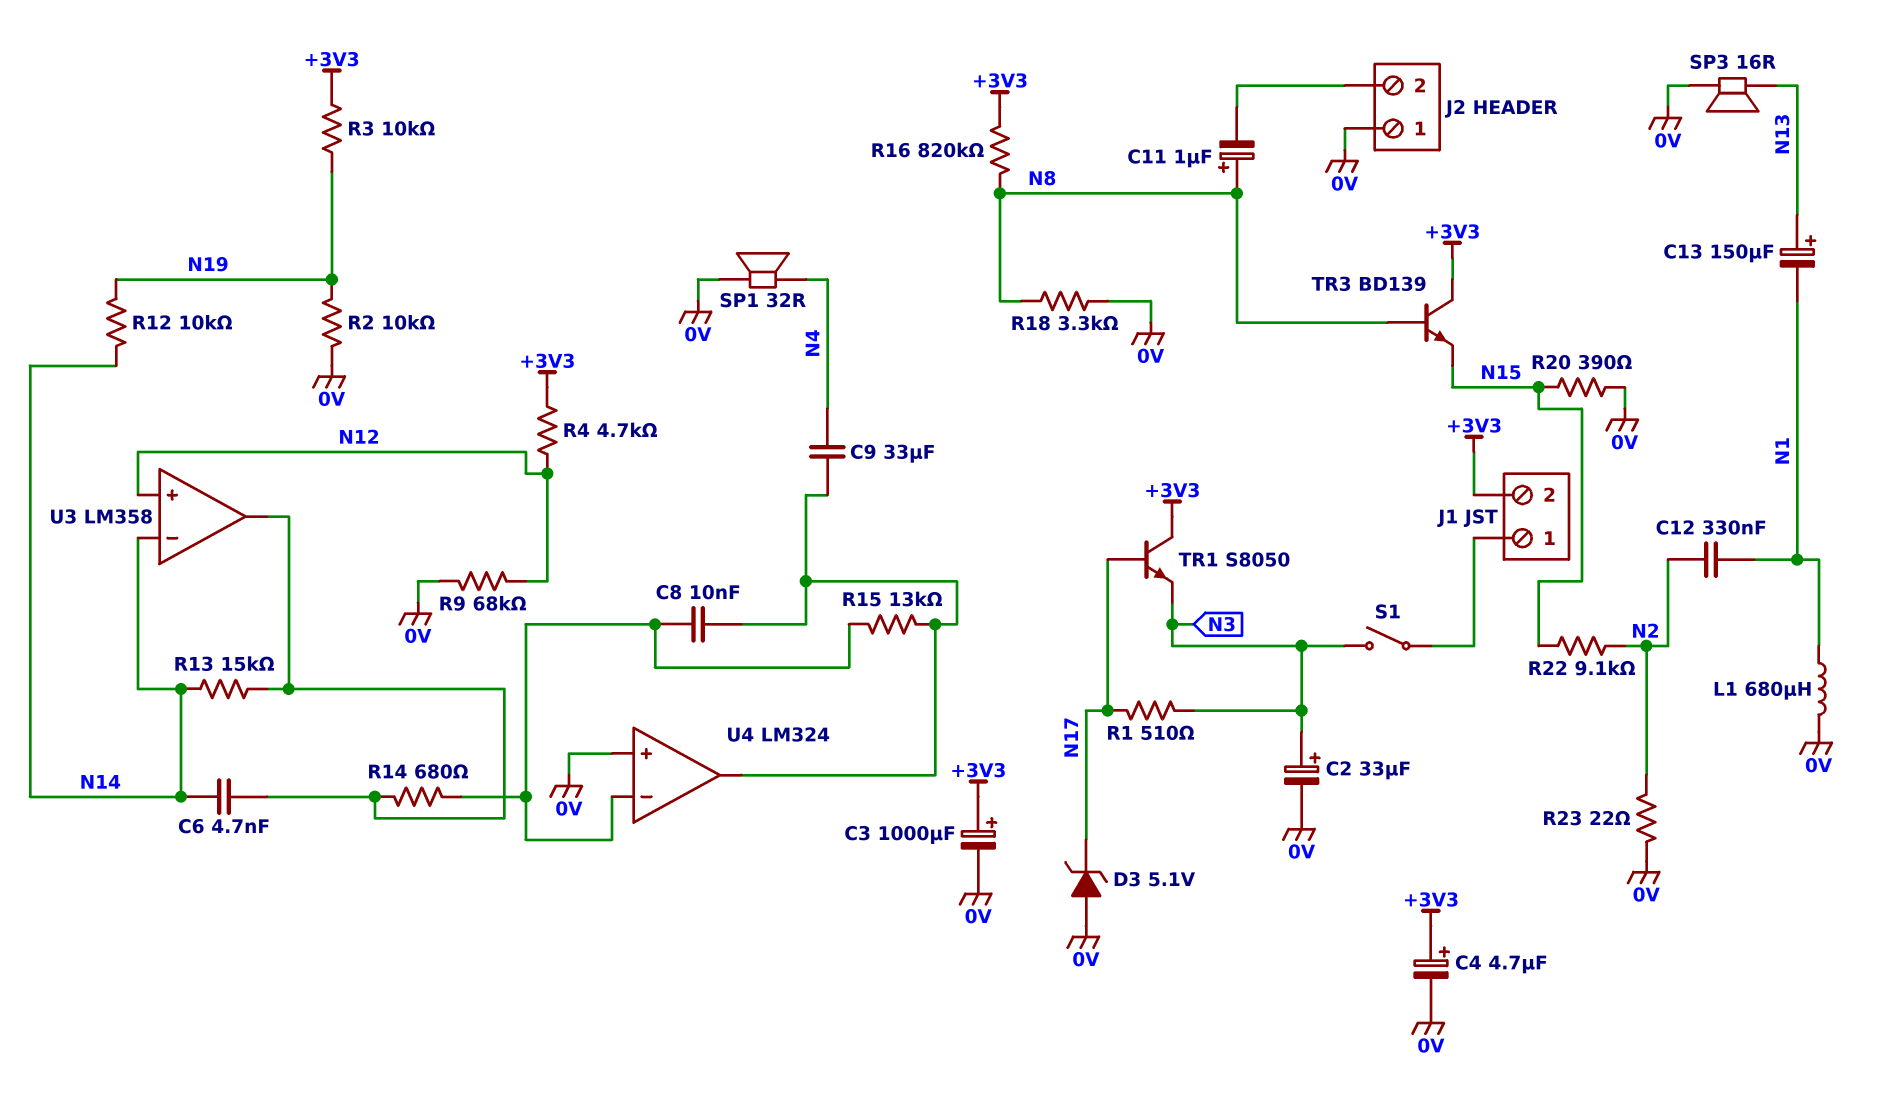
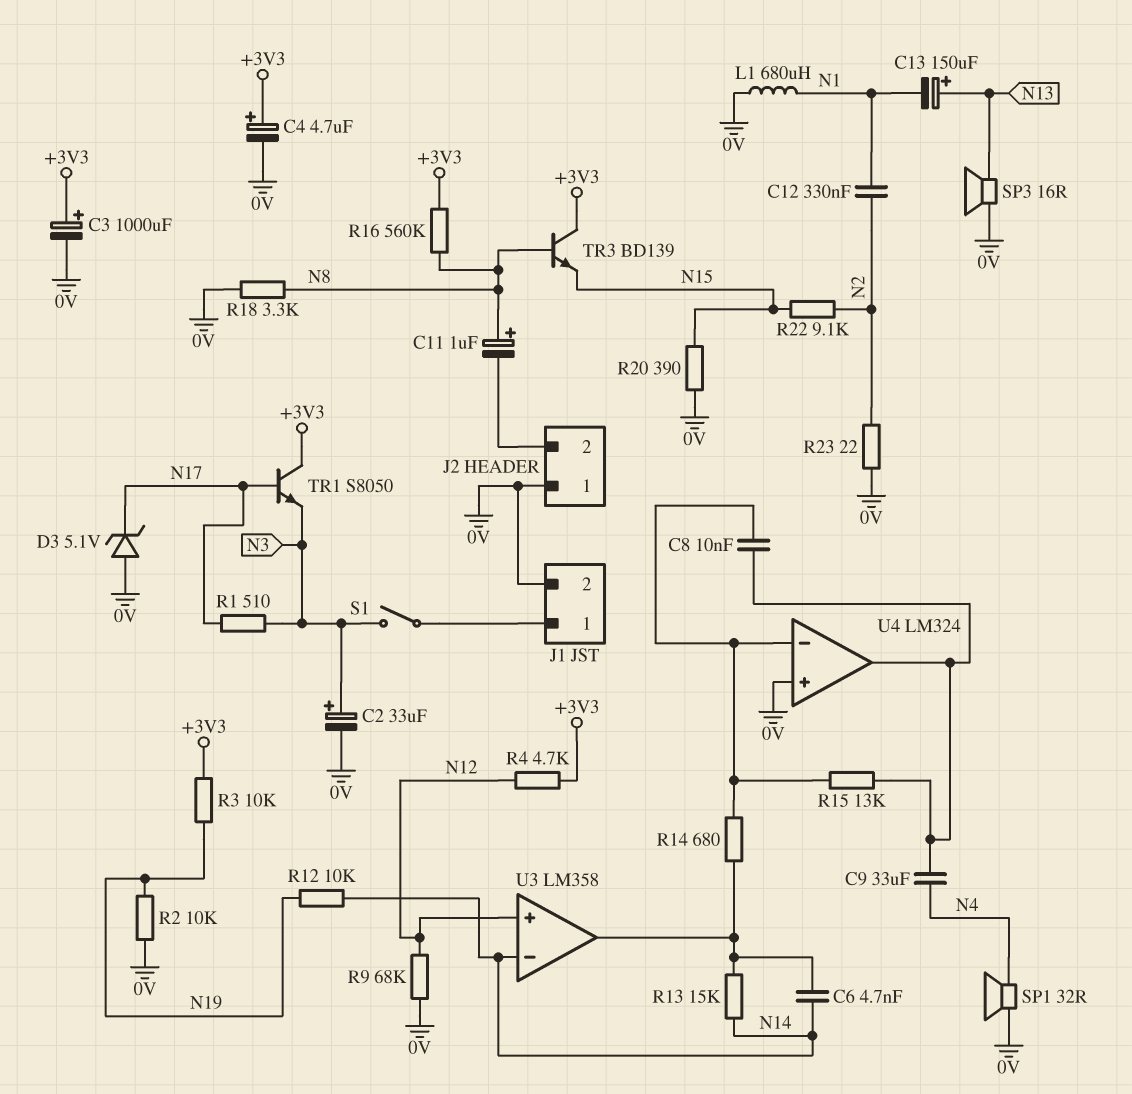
J1 pin 2: +3V3 -> 0V
R16: 820k (+3V3, N8) -> 560k (+3V3, N8)

